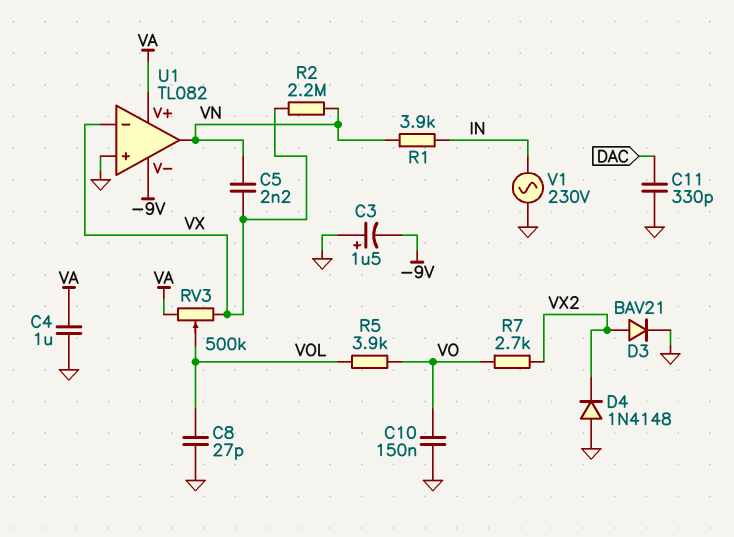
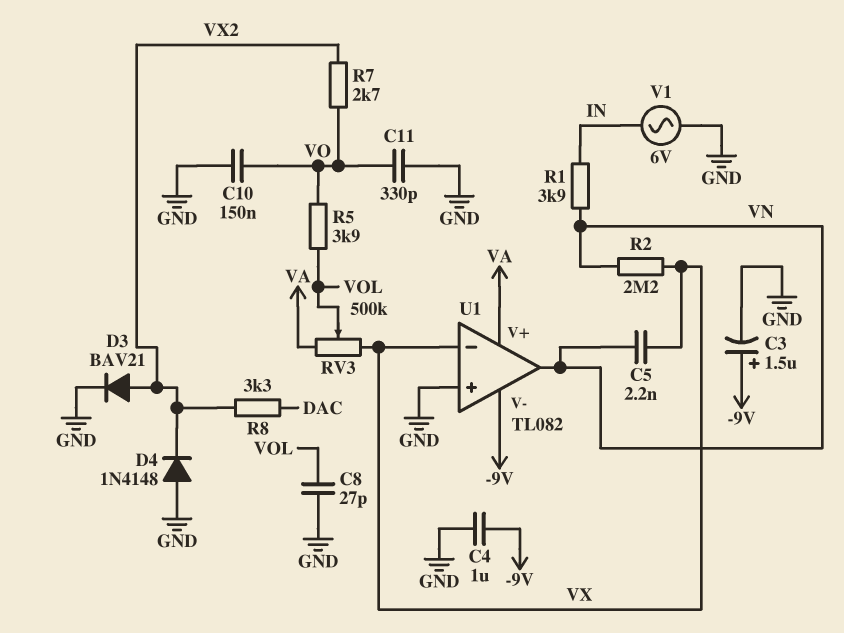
C3: 1.5uF (plus GND, minus -9V) -> 1.5uF (plus -9V, minus GND)
C4: 1uF (GND, VA) -> 1uF (-9V, GND)
C11: 330pF (DAC, GND) -> 330pF (GND, VO)
R8: none -> 3.3k (DAC, VX2)
V1: AC 230V (GND, IN) -> AC 6V (GND, IN)

